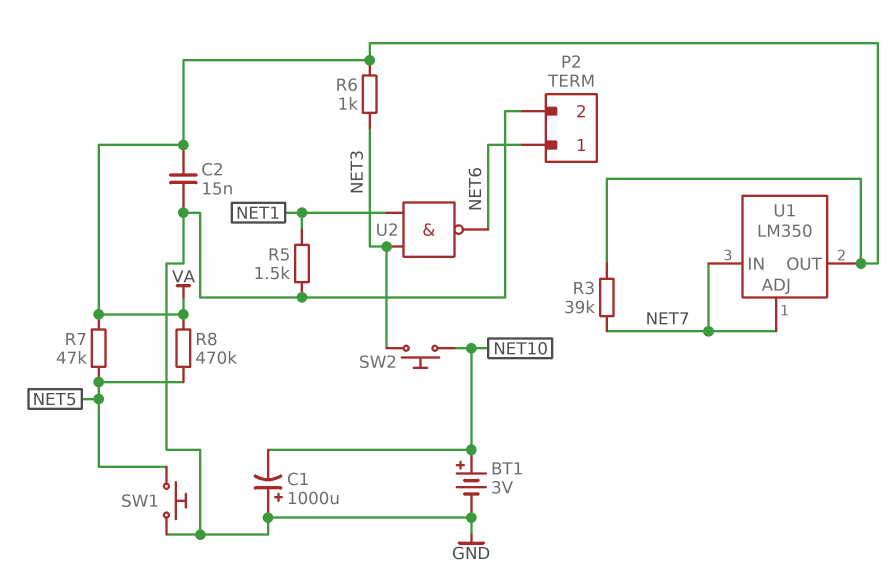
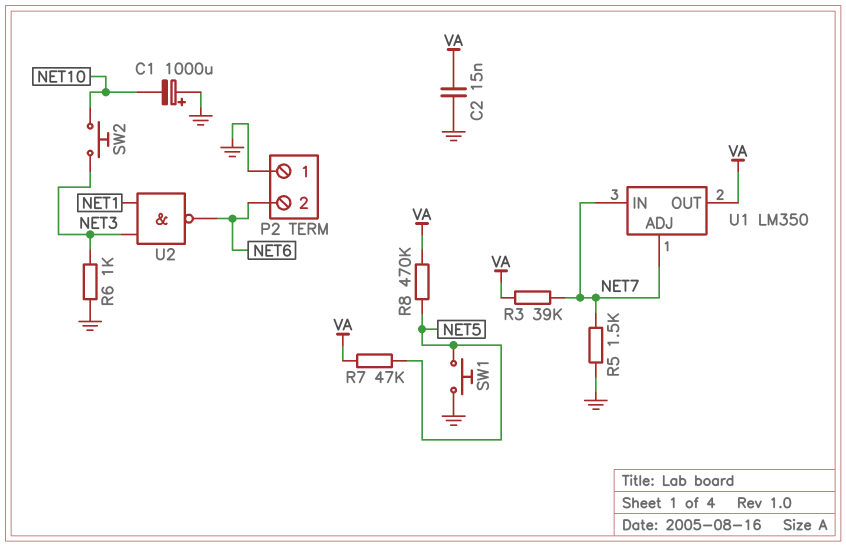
BT1: 3V (plus NET10, minus GND) -> none
P2 pin 1: NET6 -> GND
P2 pin 2: GND -> NET6
R5: 1.5k (GND, NET1) -> 1.5k (GND, NET7)
R6: 1k (NET3, VA) -> 1k (GND, NET3)

